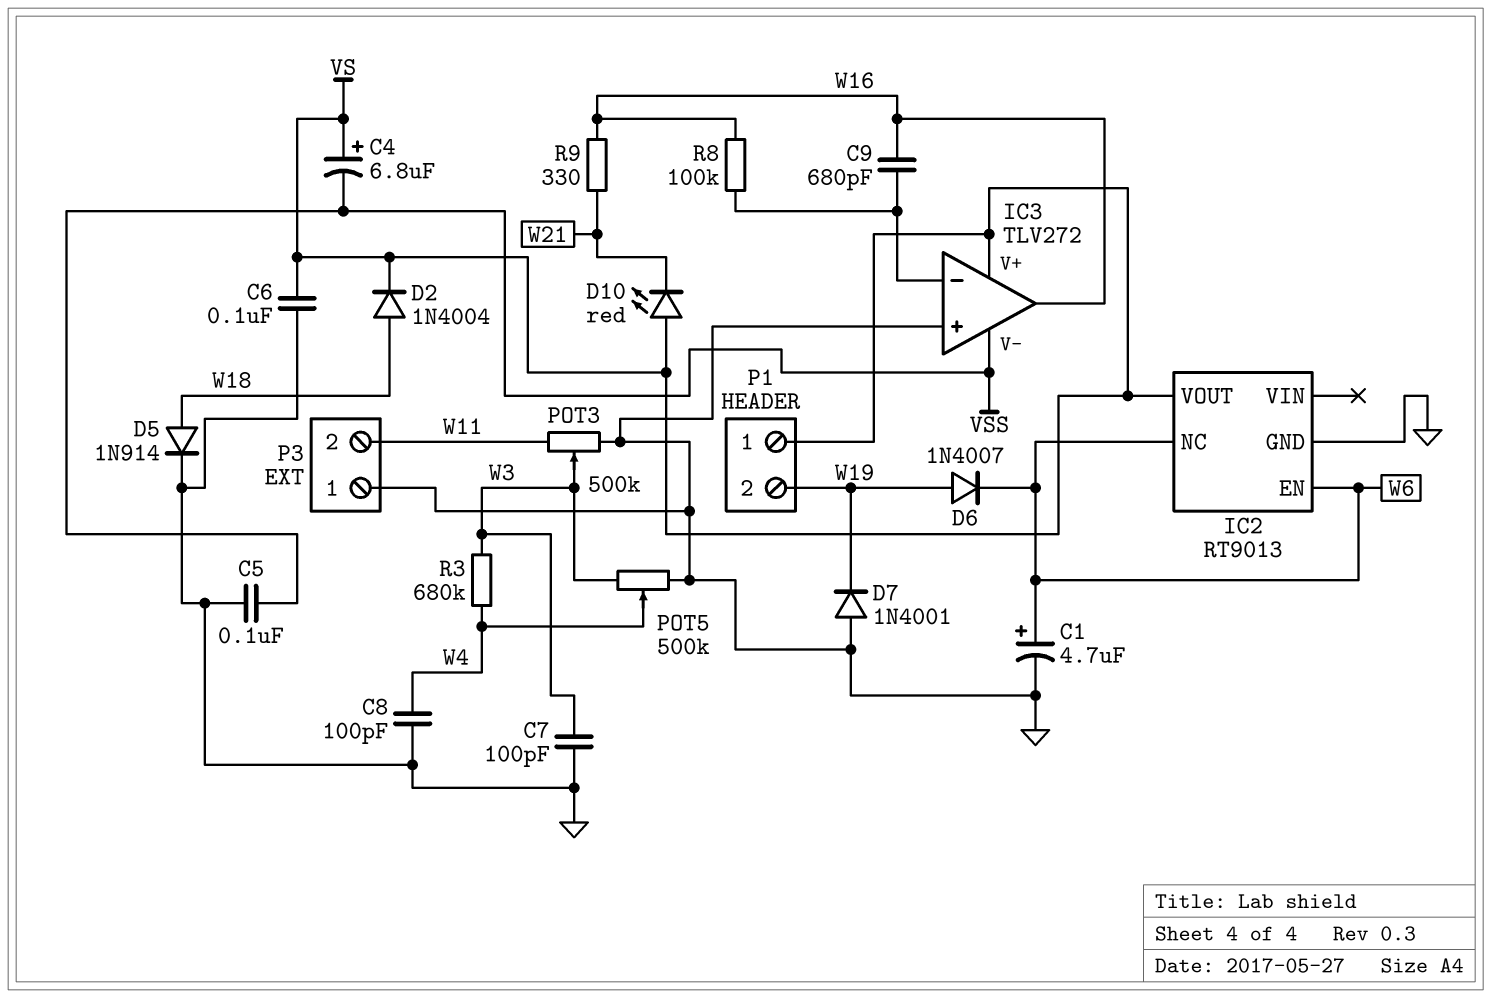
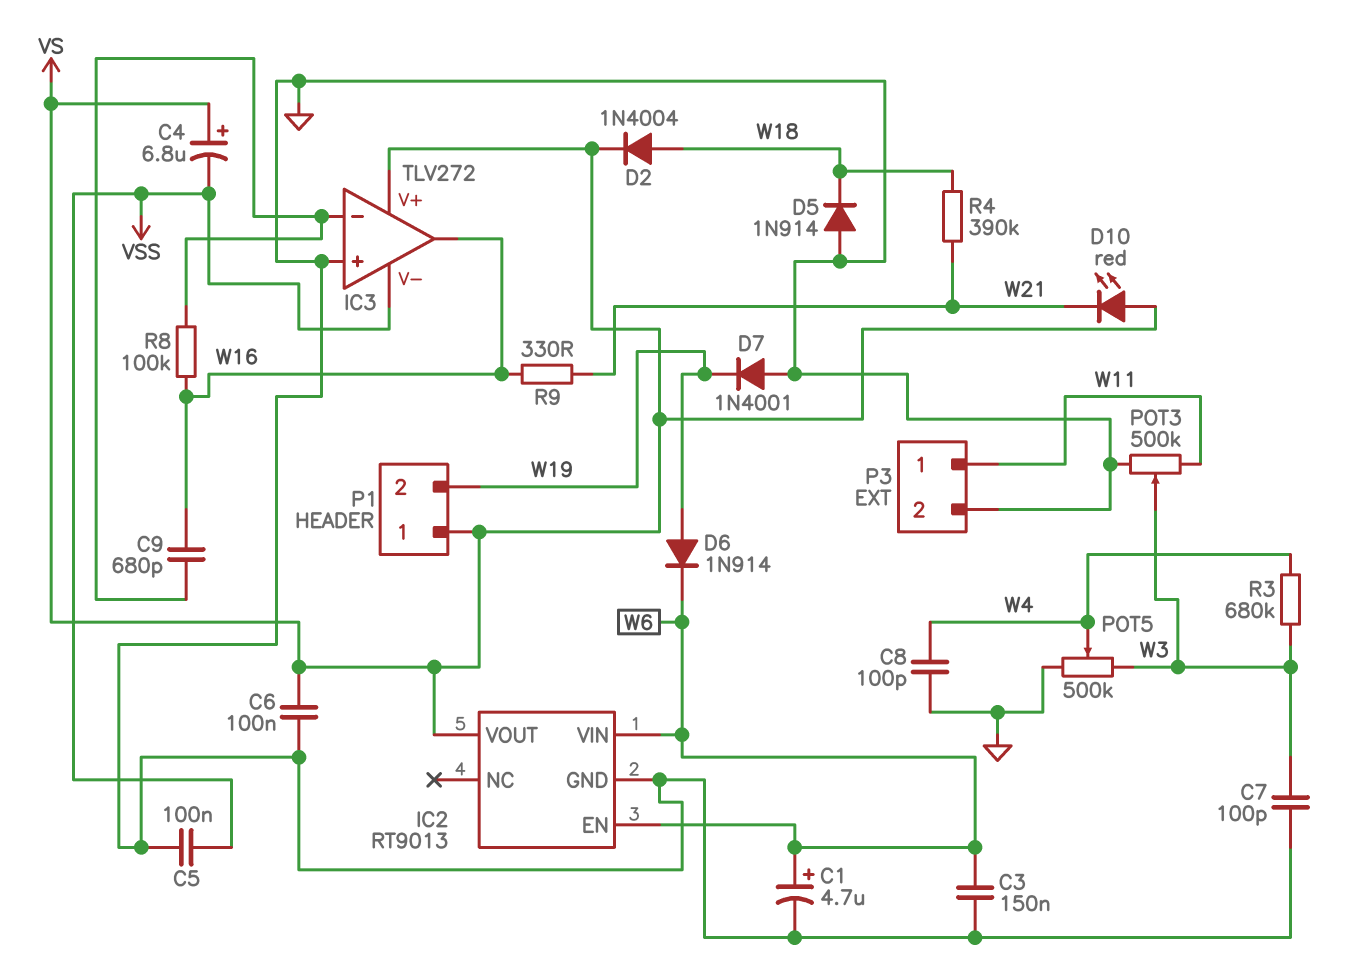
C3: none -> 150nF (GND, W6)
D5: diode 1N914 (A W18, K GND) -> diode 1N914 (A GND, K W18)
D6: diode 1N4007 (A W19, K W6) -> diode 1N914 (A W19, K W6)
IC2 pin NC: W6 -> none
IC2 pin VIN: none -> W6
P3 pin 1: GND -> W11
P3 pin 2: W11 -> GND
R4: none -> 390k (W18, W21)

